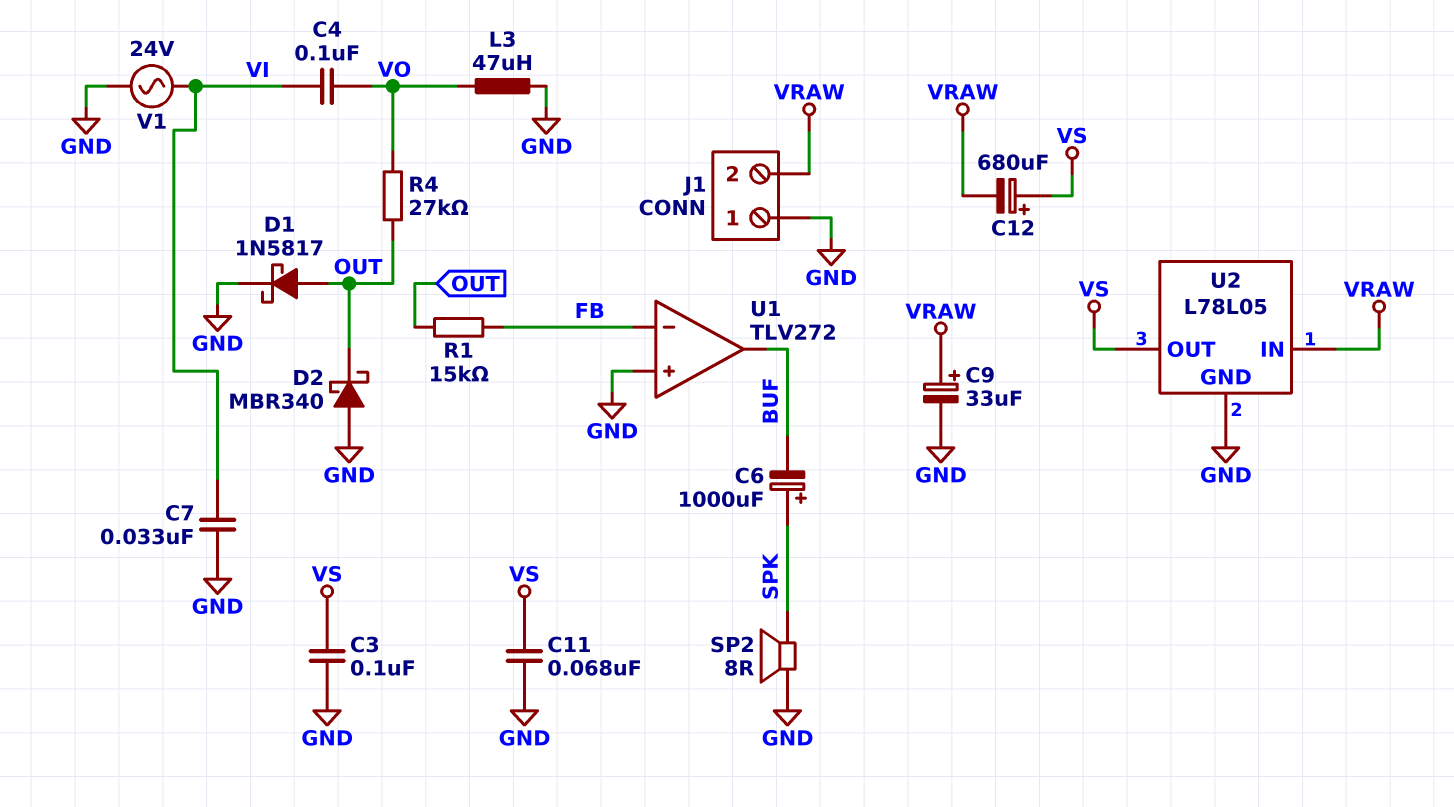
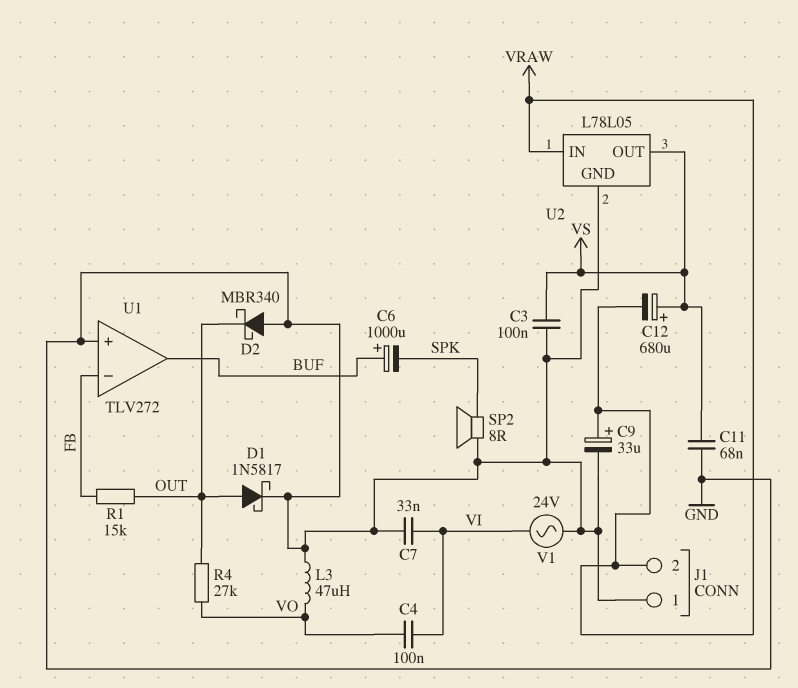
C6: 1000uF (plus SPK, minus BUF) -> 1000uF (plus BUF, minus SPK)

